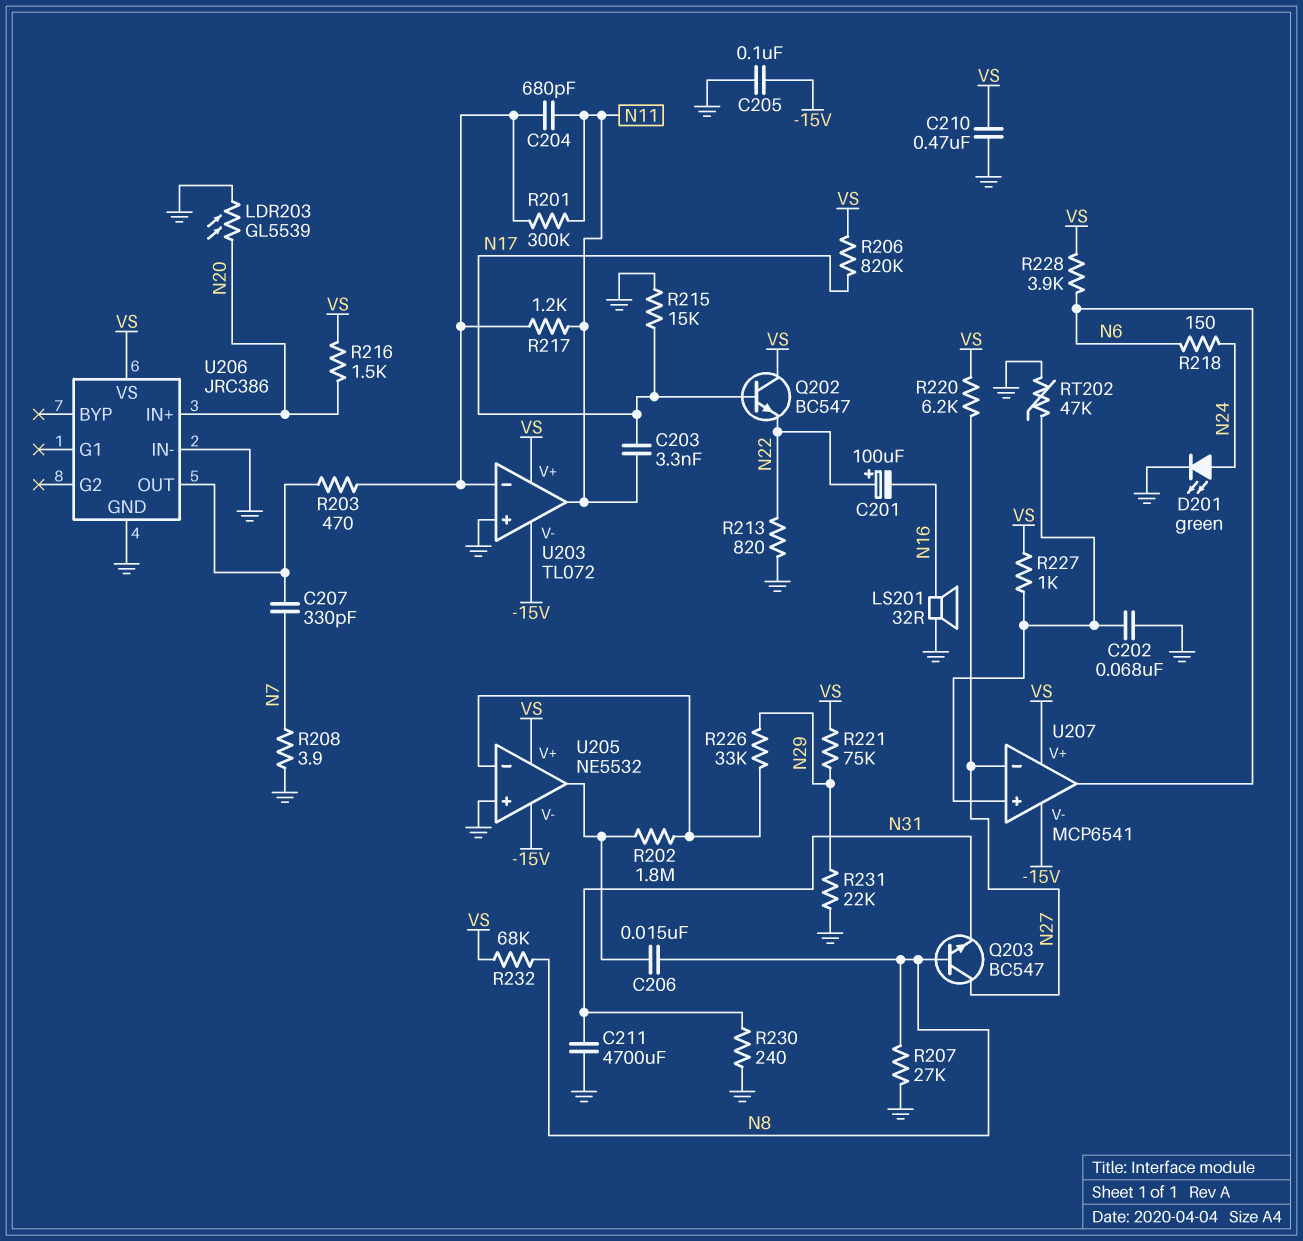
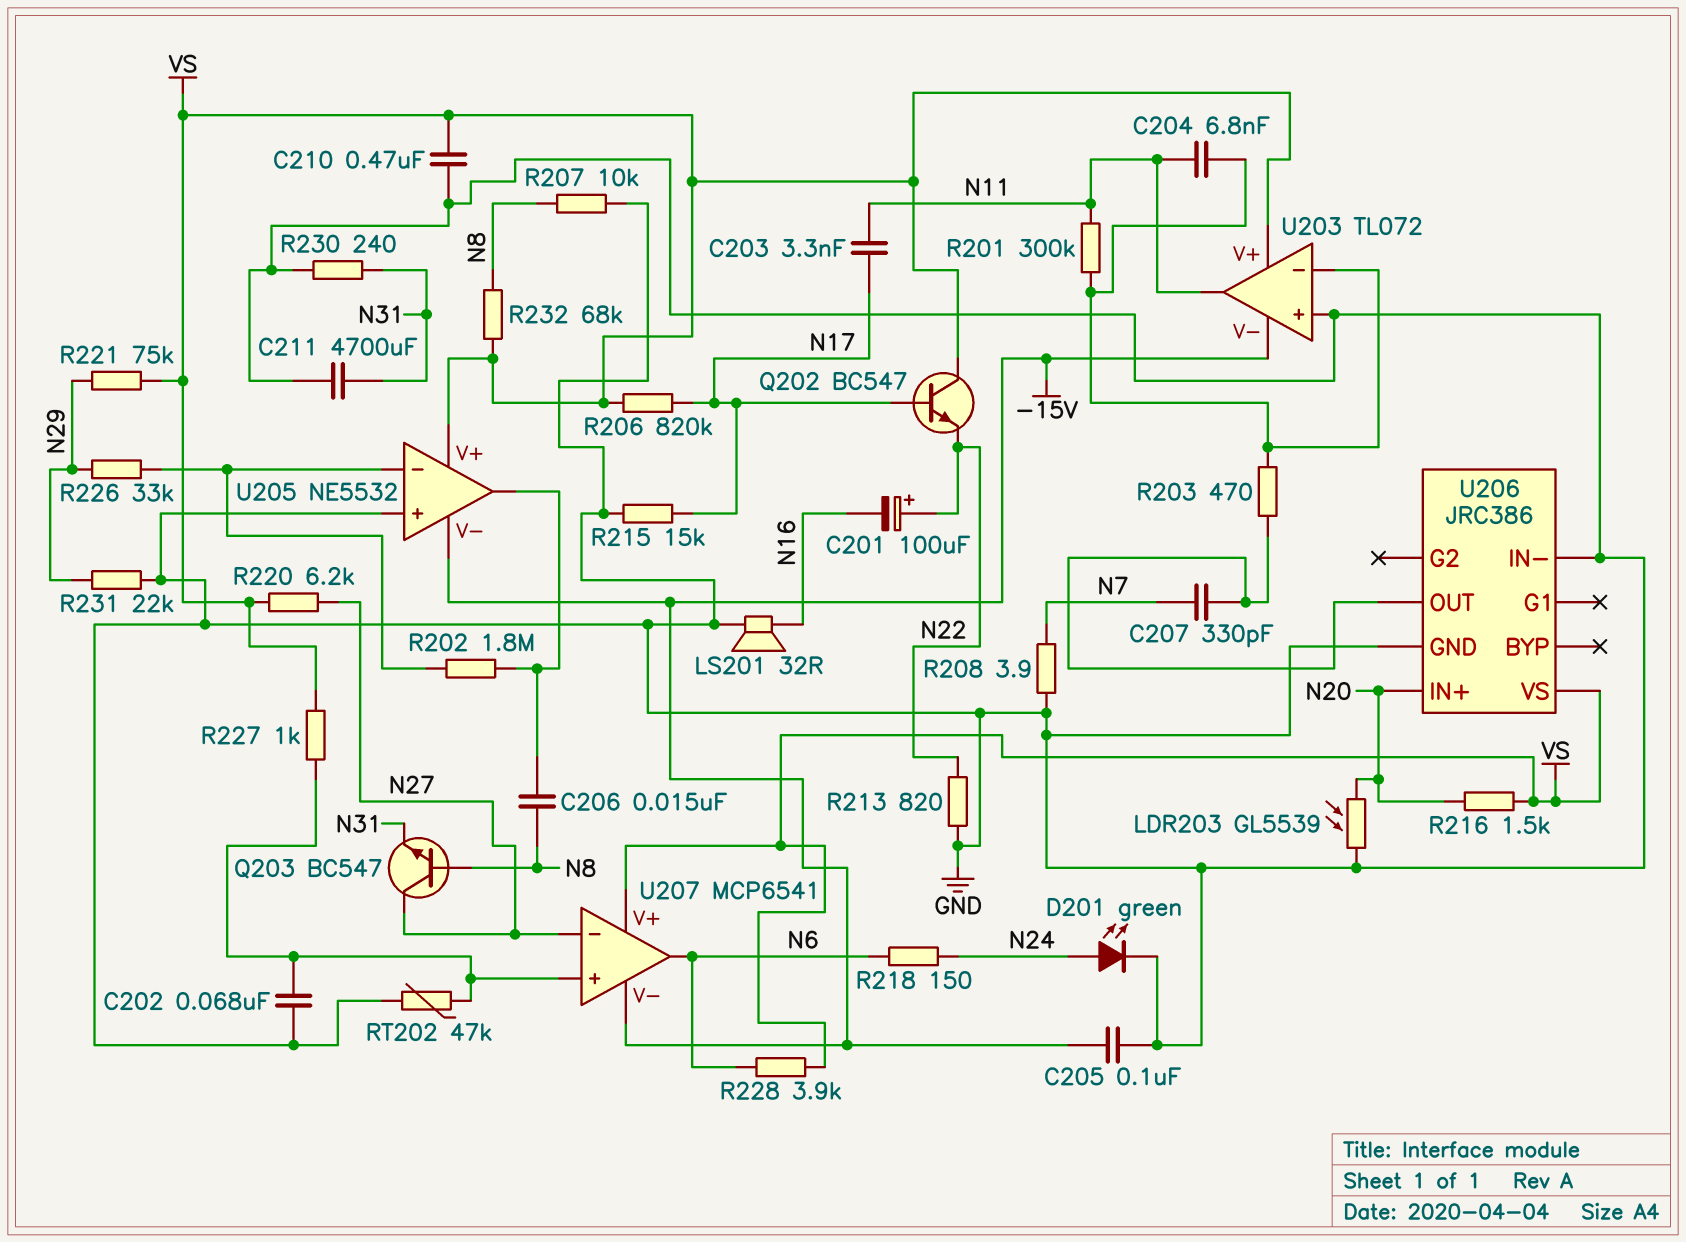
C204: 680pF (N11, U203/in-) -> 6.8nF (N11, U203/in-)
R207: 27k (GND, N8) -> 10k (GND, N8)
R217: 1.2k (N11, U203/in-) -> none

